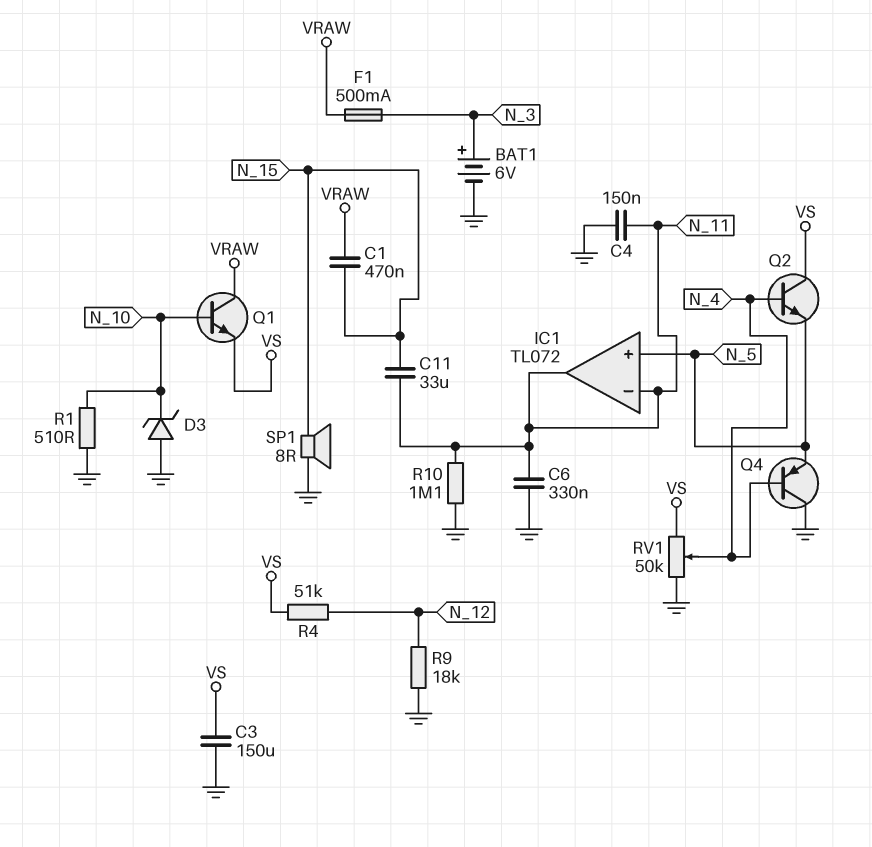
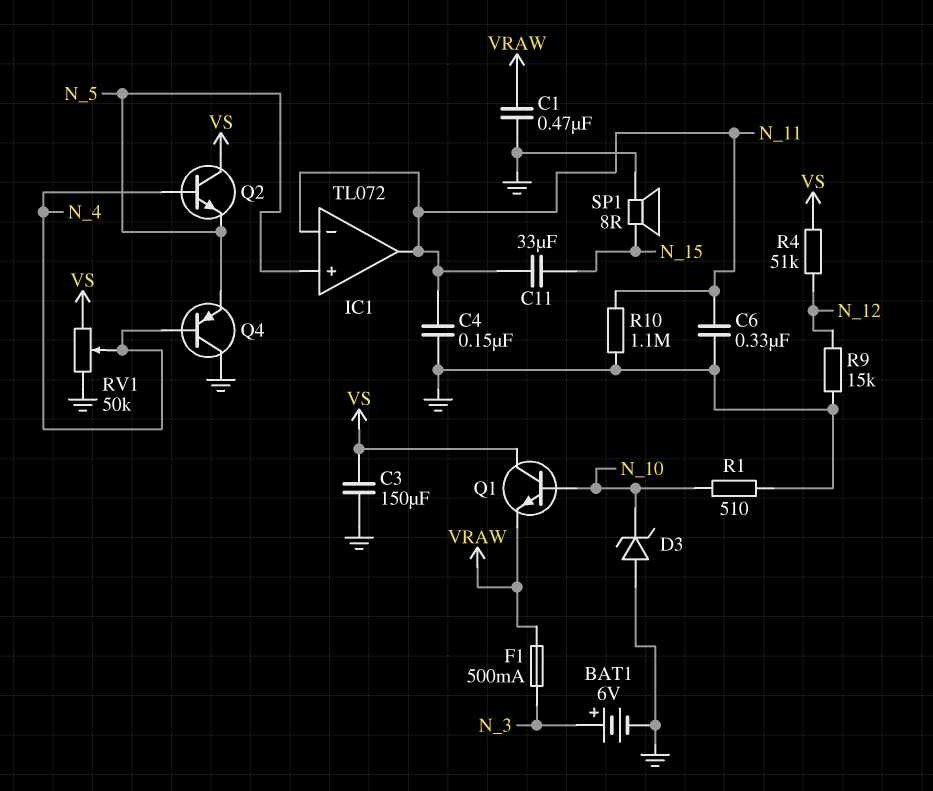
C1: 470nF (N_15, VRAW) -> 470nF (GND, VRAW)
Q1: NPN (B N_10, C VRAW, E VS) -> NPN (B N_10, C VS, E VRAW)
R9: 18k (GND, N_12) -> 15k (GND, N_12)

